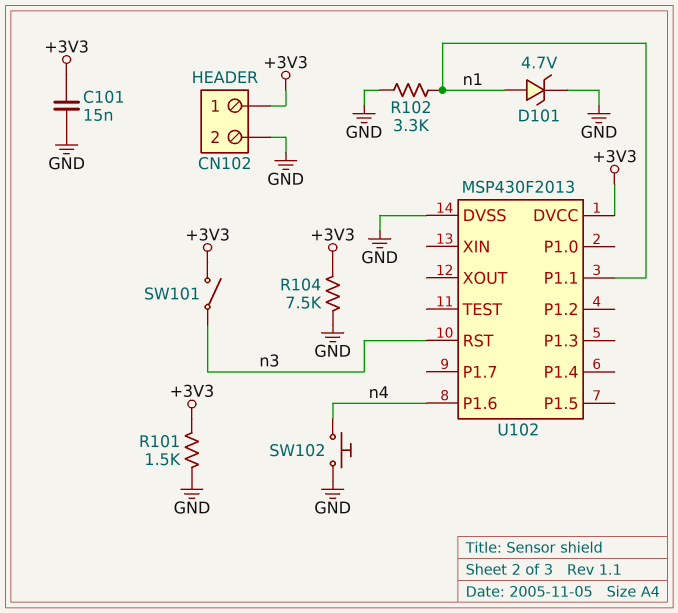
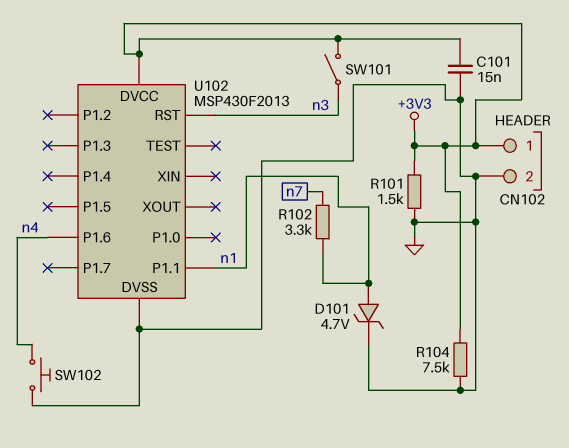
R102: 3.3k (GND, n1) -> 3.3k (n1, n7)

